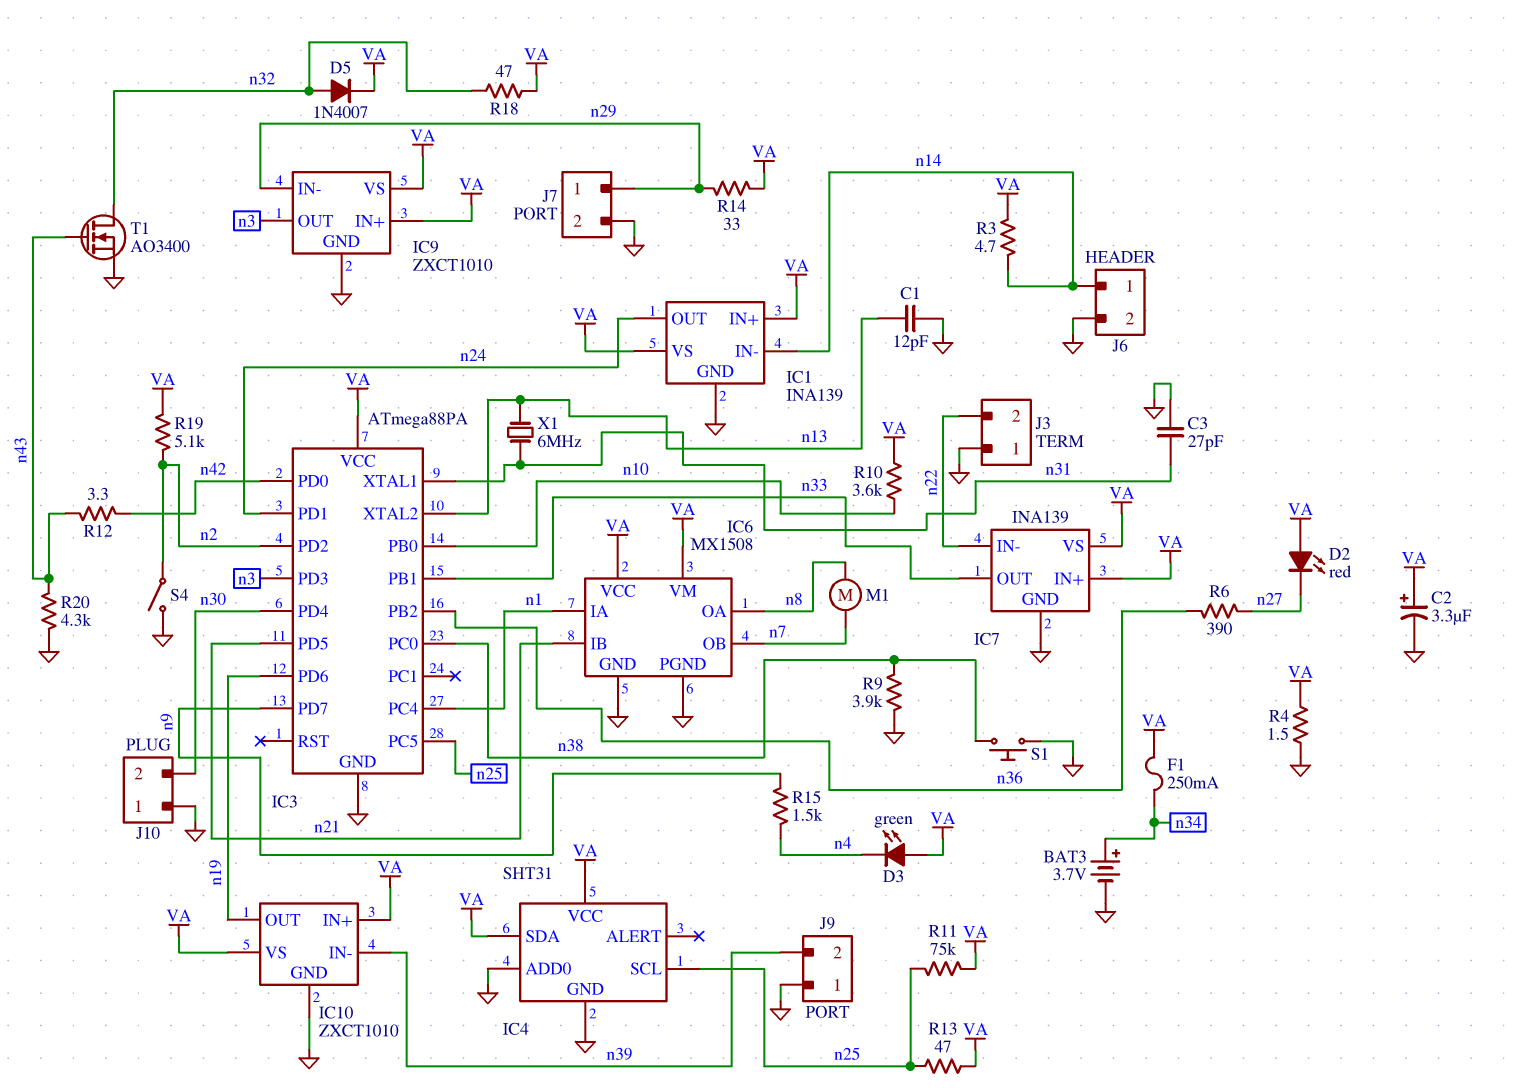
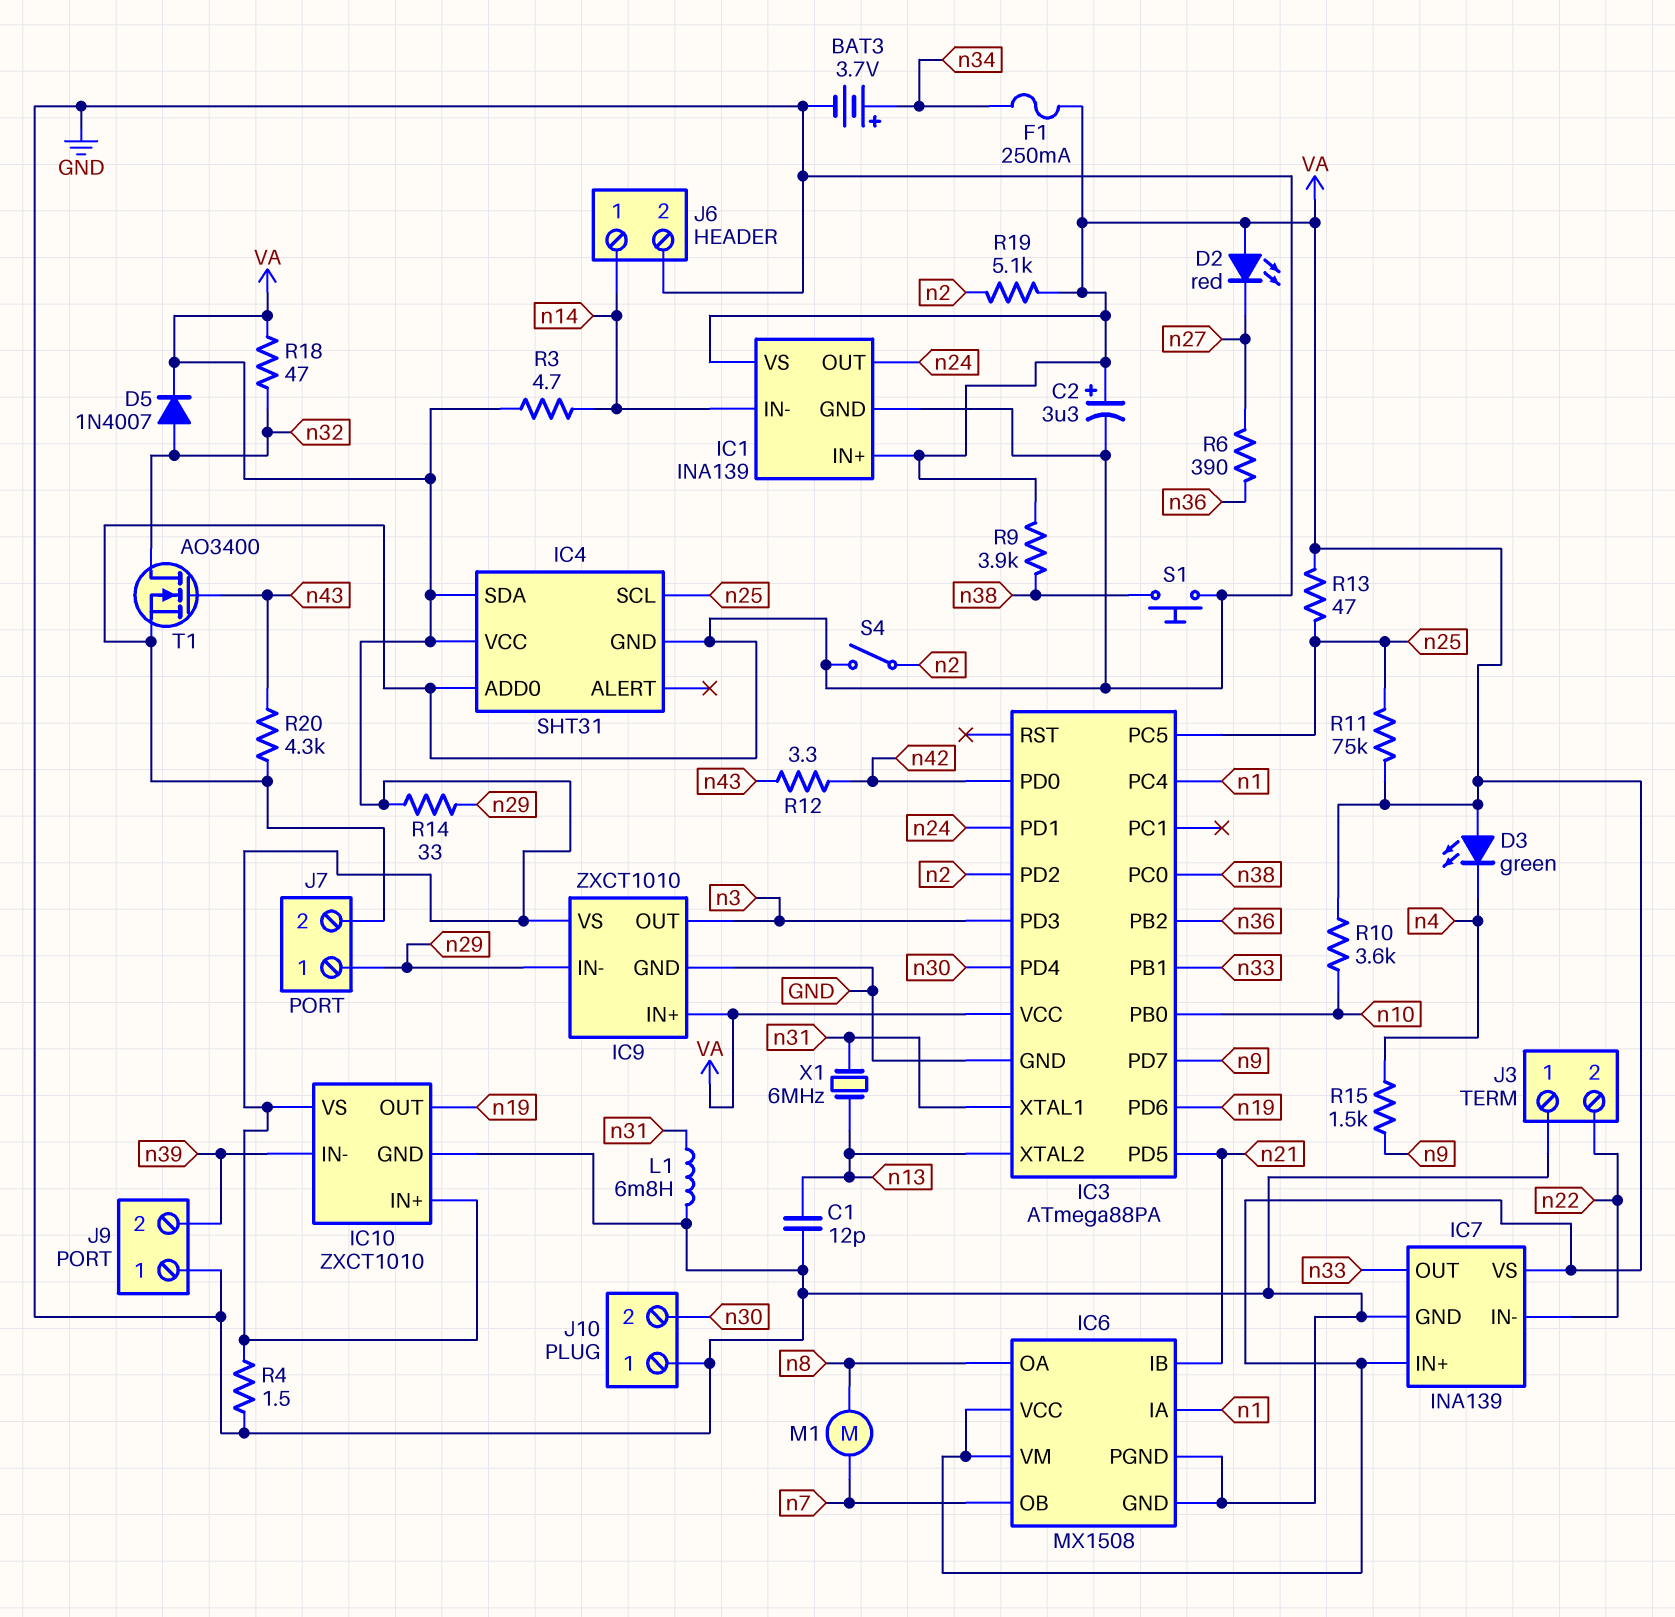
C3: 27pF (GND, n31) -> none
L1: none -> 6.8mH (GND, n31)
R9: 3.9k (GND, n38) -> 3.9k (VA, n38)

